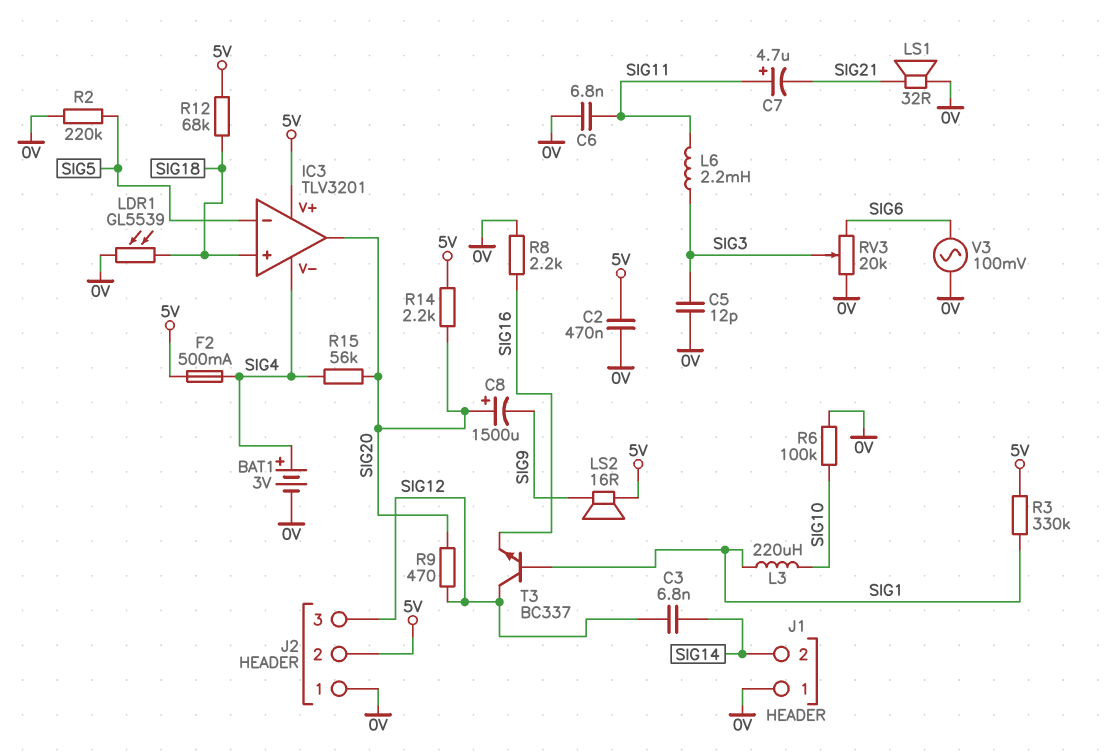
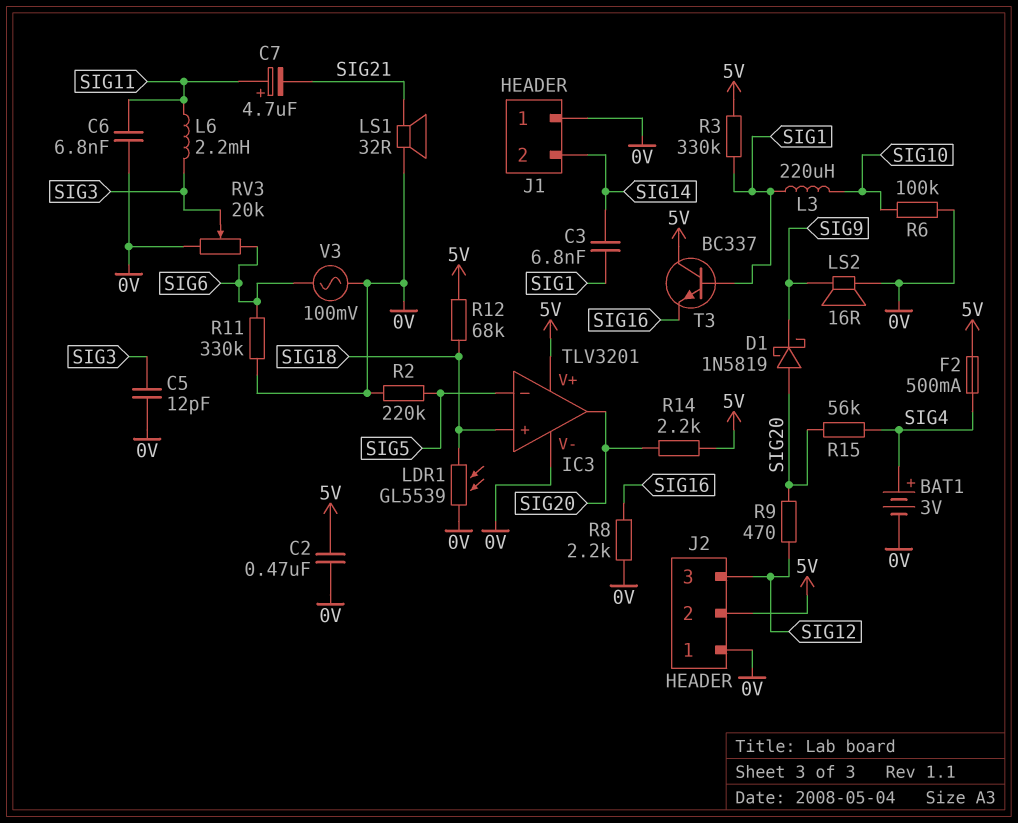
C3: 6.8nF (SIG12, SIG14) -> 6.8nF (SIG1, SIG14)
C8: 1500uF (plus SIG20, minus SIG9) -> none
D1: none -> schottky 1N5819 (A SIG20, K SIG9)
IC3 pin V-: SIG4 -> 0V
LS2: speaker 16R (5V, SIG9) -> speaker 16R (0V, SIG9)
R11: none -> 330k (0V, SIG6)
T3: NPN BC337 (B SIG1, C SIG12, E SIG16) -> NPN BC337 (B SIG1, C 5V, E SIG16)

